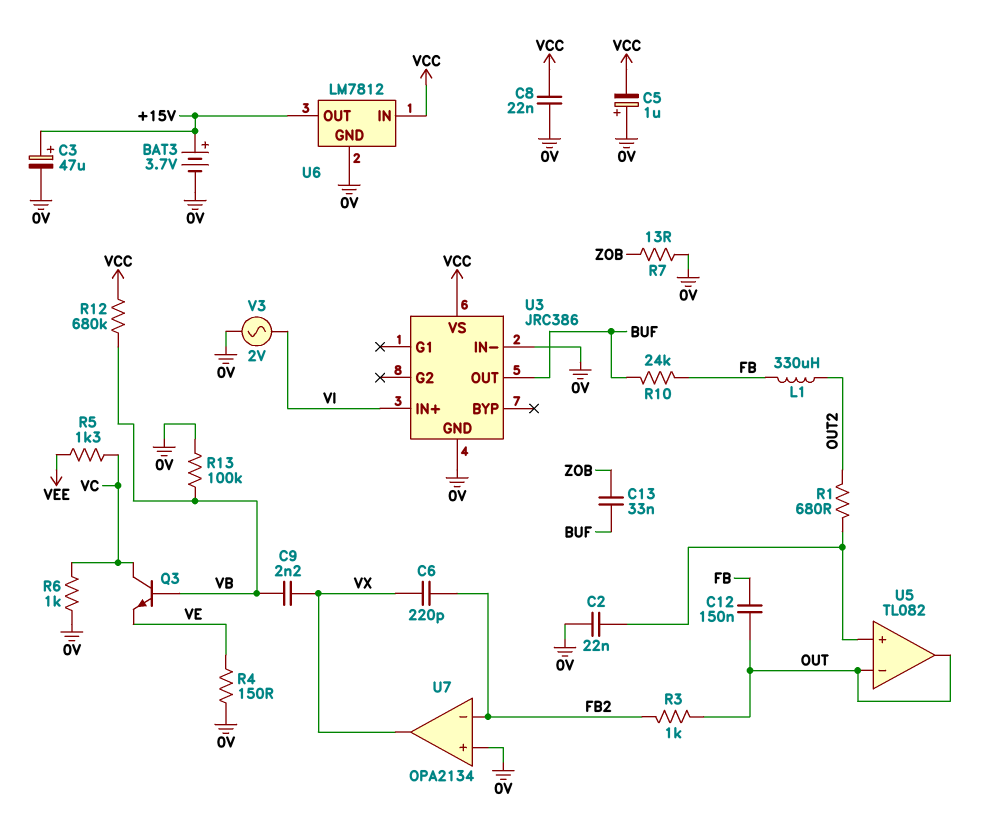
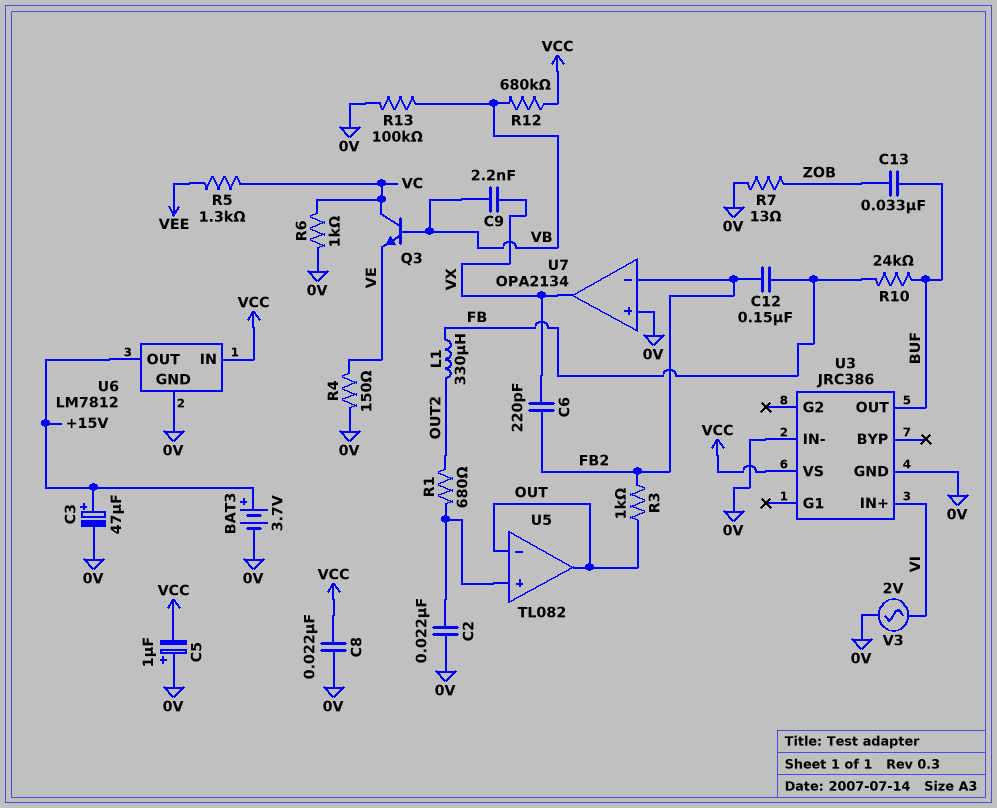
C12: 150nF (FB, OUT) -> 150nF (FB, FB2)

